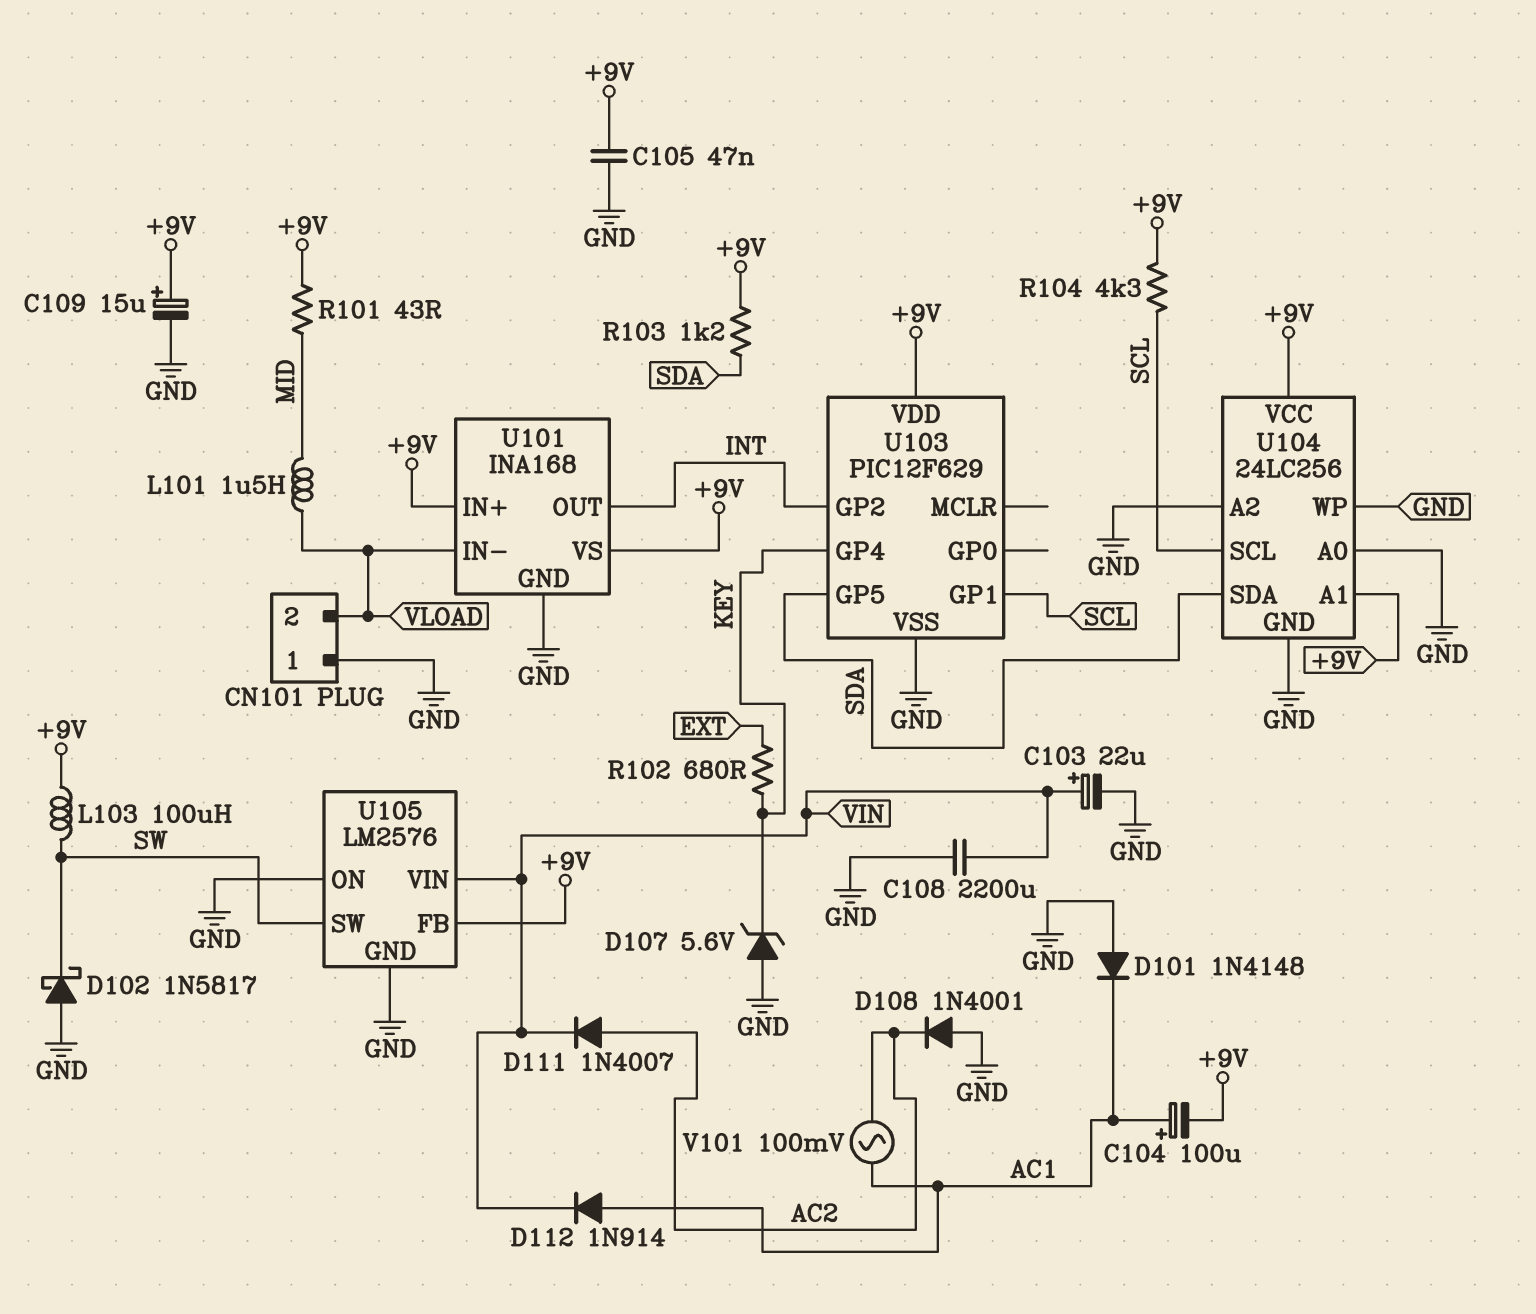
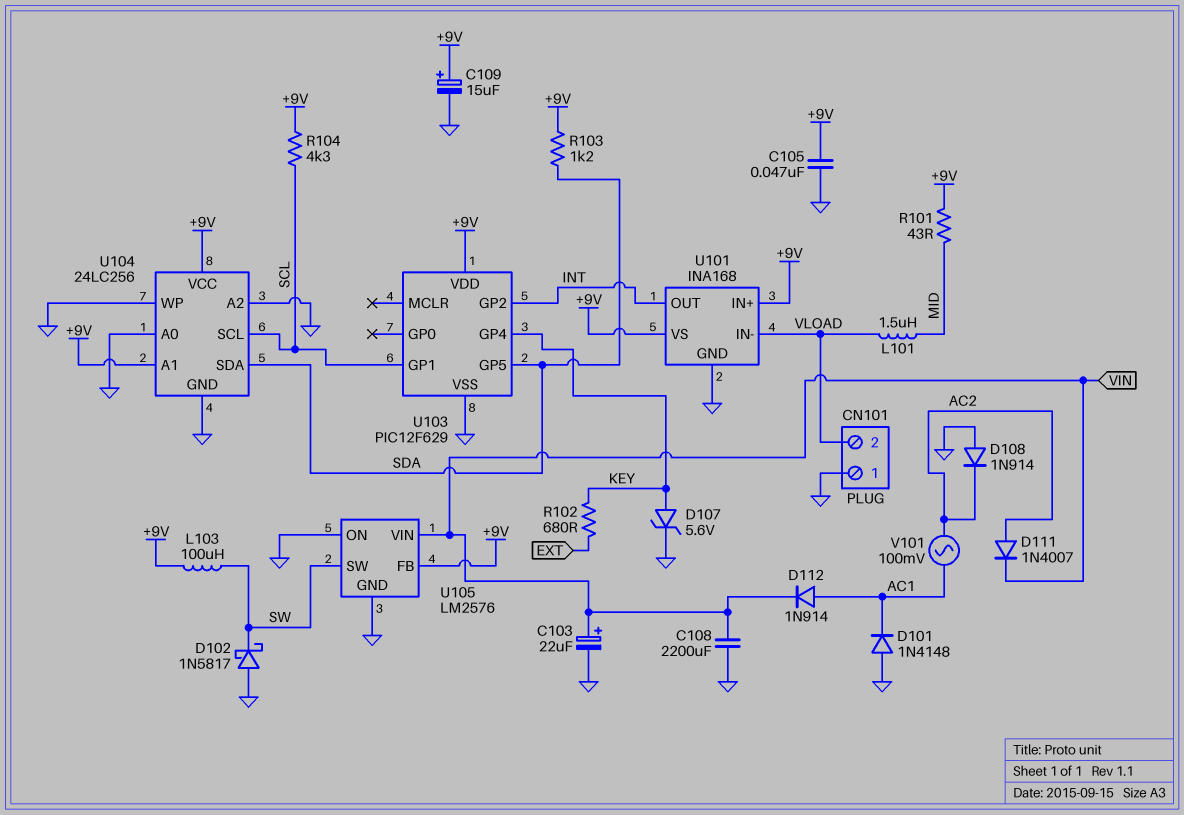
C104: 100uF (plus AC1, minus +9V) -> none
D107: zener 5.6V (A GND, K KEY) -> zener 5.6V (A KEY, K GND)
D108: diode 1N4001 (A GND, K AC2) -> diode 1N914 (A GND, K AC2)

